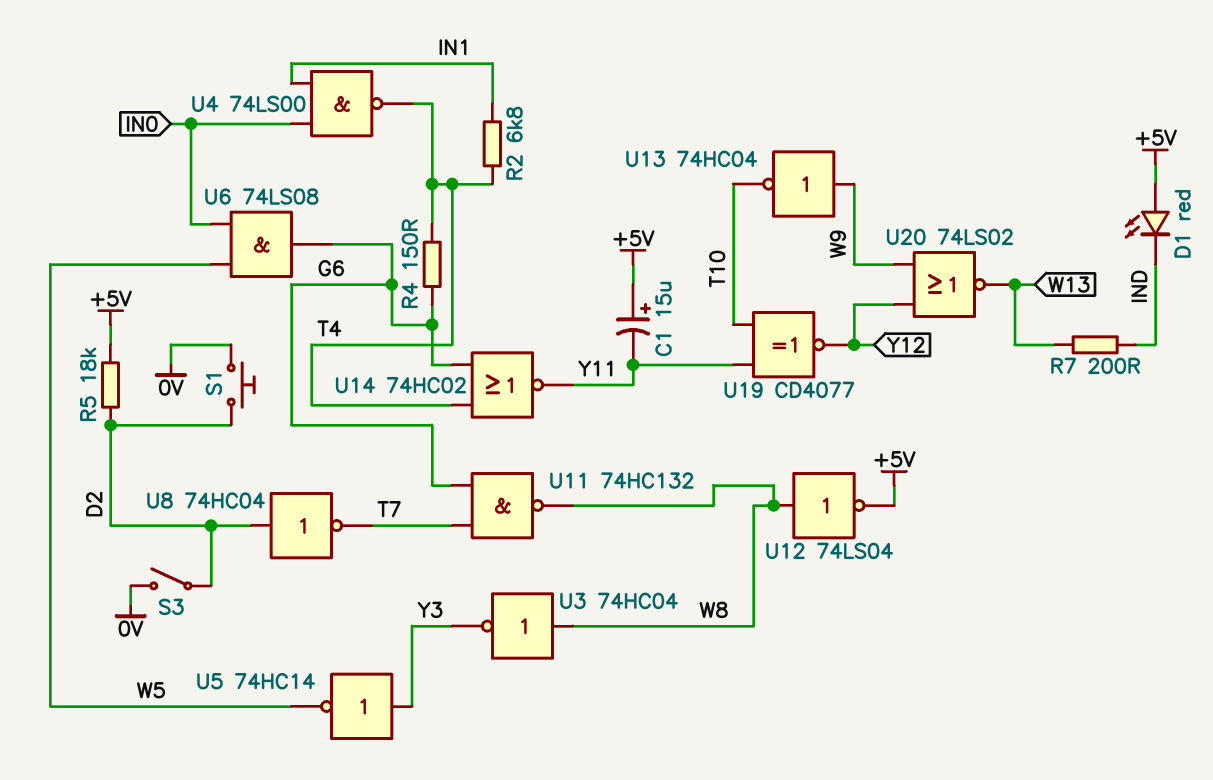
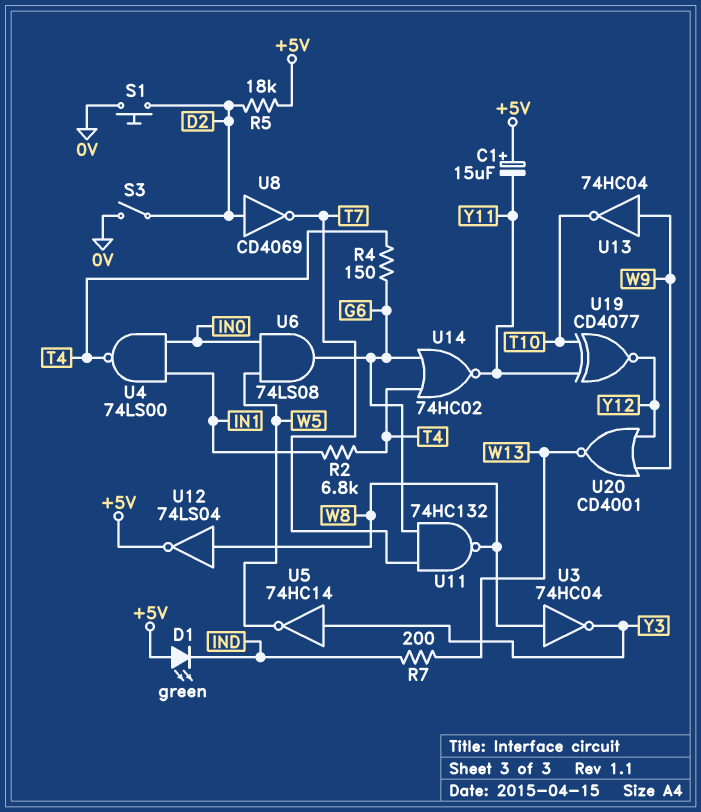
D1: LED red (A +5V, K IND) -> LED green (A +5V, K IND)
U8: NOT 74HC04 (in D2, out T7) -> NOT CD4069 (in D2, out T7)
U20: NOR 74LS02 (in W9, in Y12, out W13) -> NOR CD4001 (in W9, in Y12, out W13)

